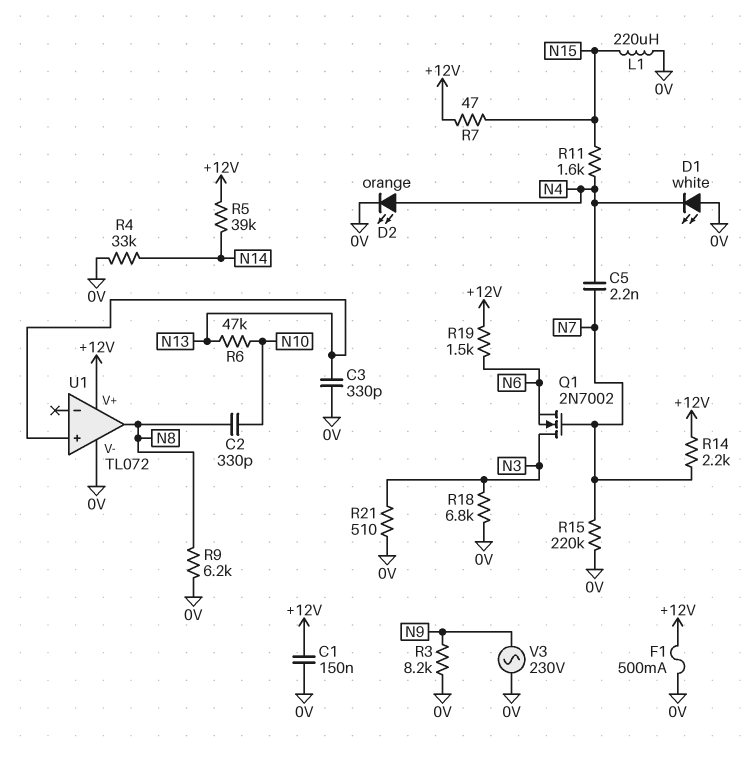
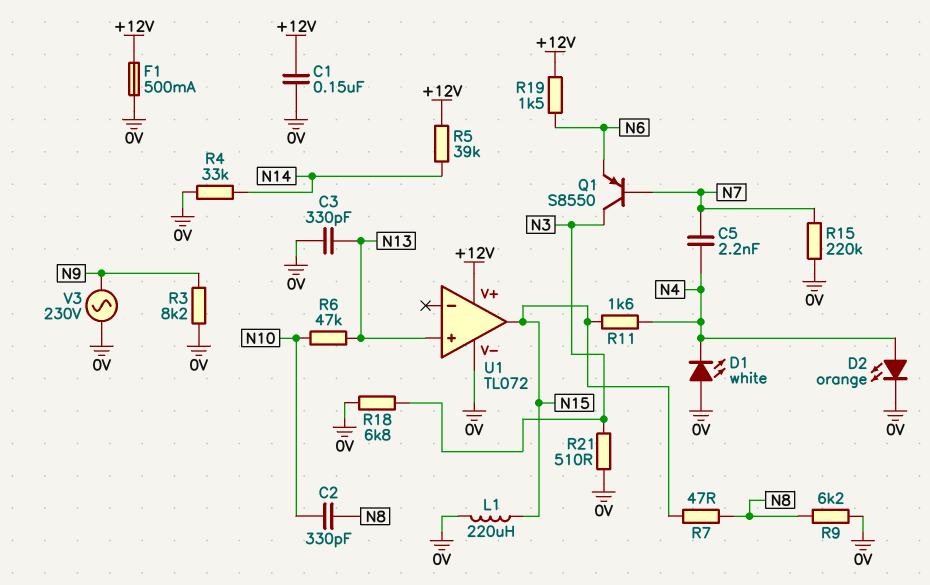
Q1: NMOS 2N7002 (G N7, D N3, S N6) -> PNP S8550 (B N7, C N3, E N6)
R7: 47 (+12V, N15) -> 47 (N8, N15)
R14: 2.2k (+12V, N7) -> none
U1 pin out: N8 -> N15

